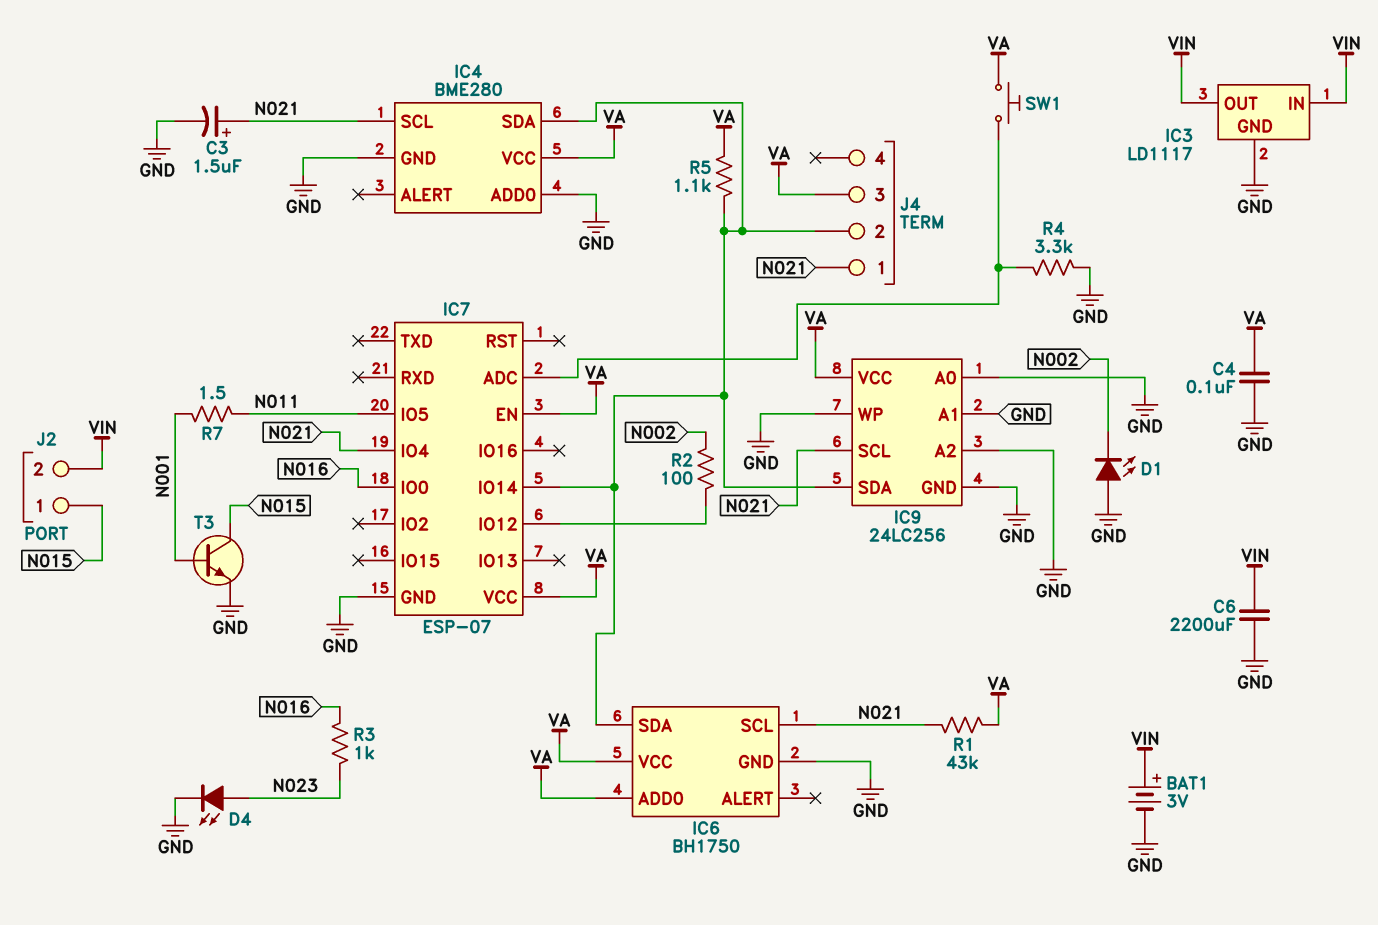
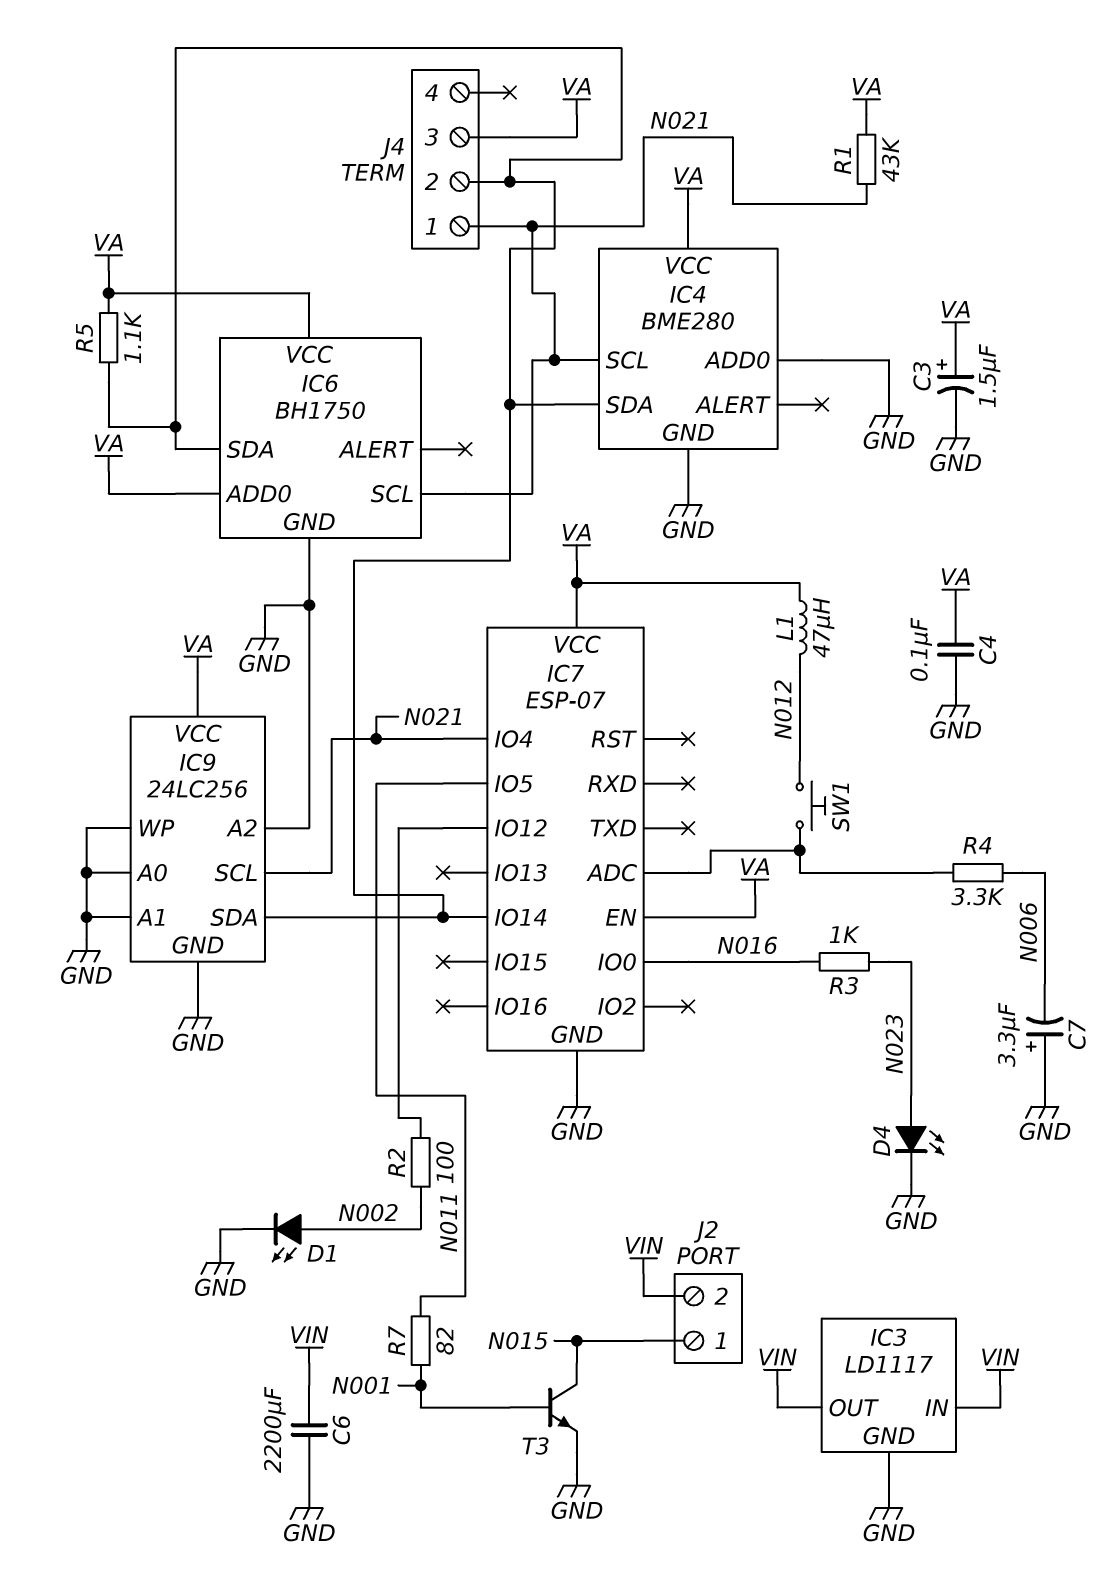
BAT1: 3V (plus VIN, minus GND) -> none
C3: 1.5uF (plus N021, minus GND) -> 1.5uF (plus VA, minus GND)
C7: none -> 3.3uF (plus GND, minus N006)
D1: LED (A GND, K N002) -> LED (A N002, K GND)
L1: none -> 47uH (N012, VA)
R4: 3.3k (GND, IC7/ADC) -> 3.3k (IC7/ADC, N006)
R7: 1.5 (N001, N011) -> 82 (N001, N011)
SW1: button (IC7/ADC, VA) -> button (IC7/ADC, N012)

